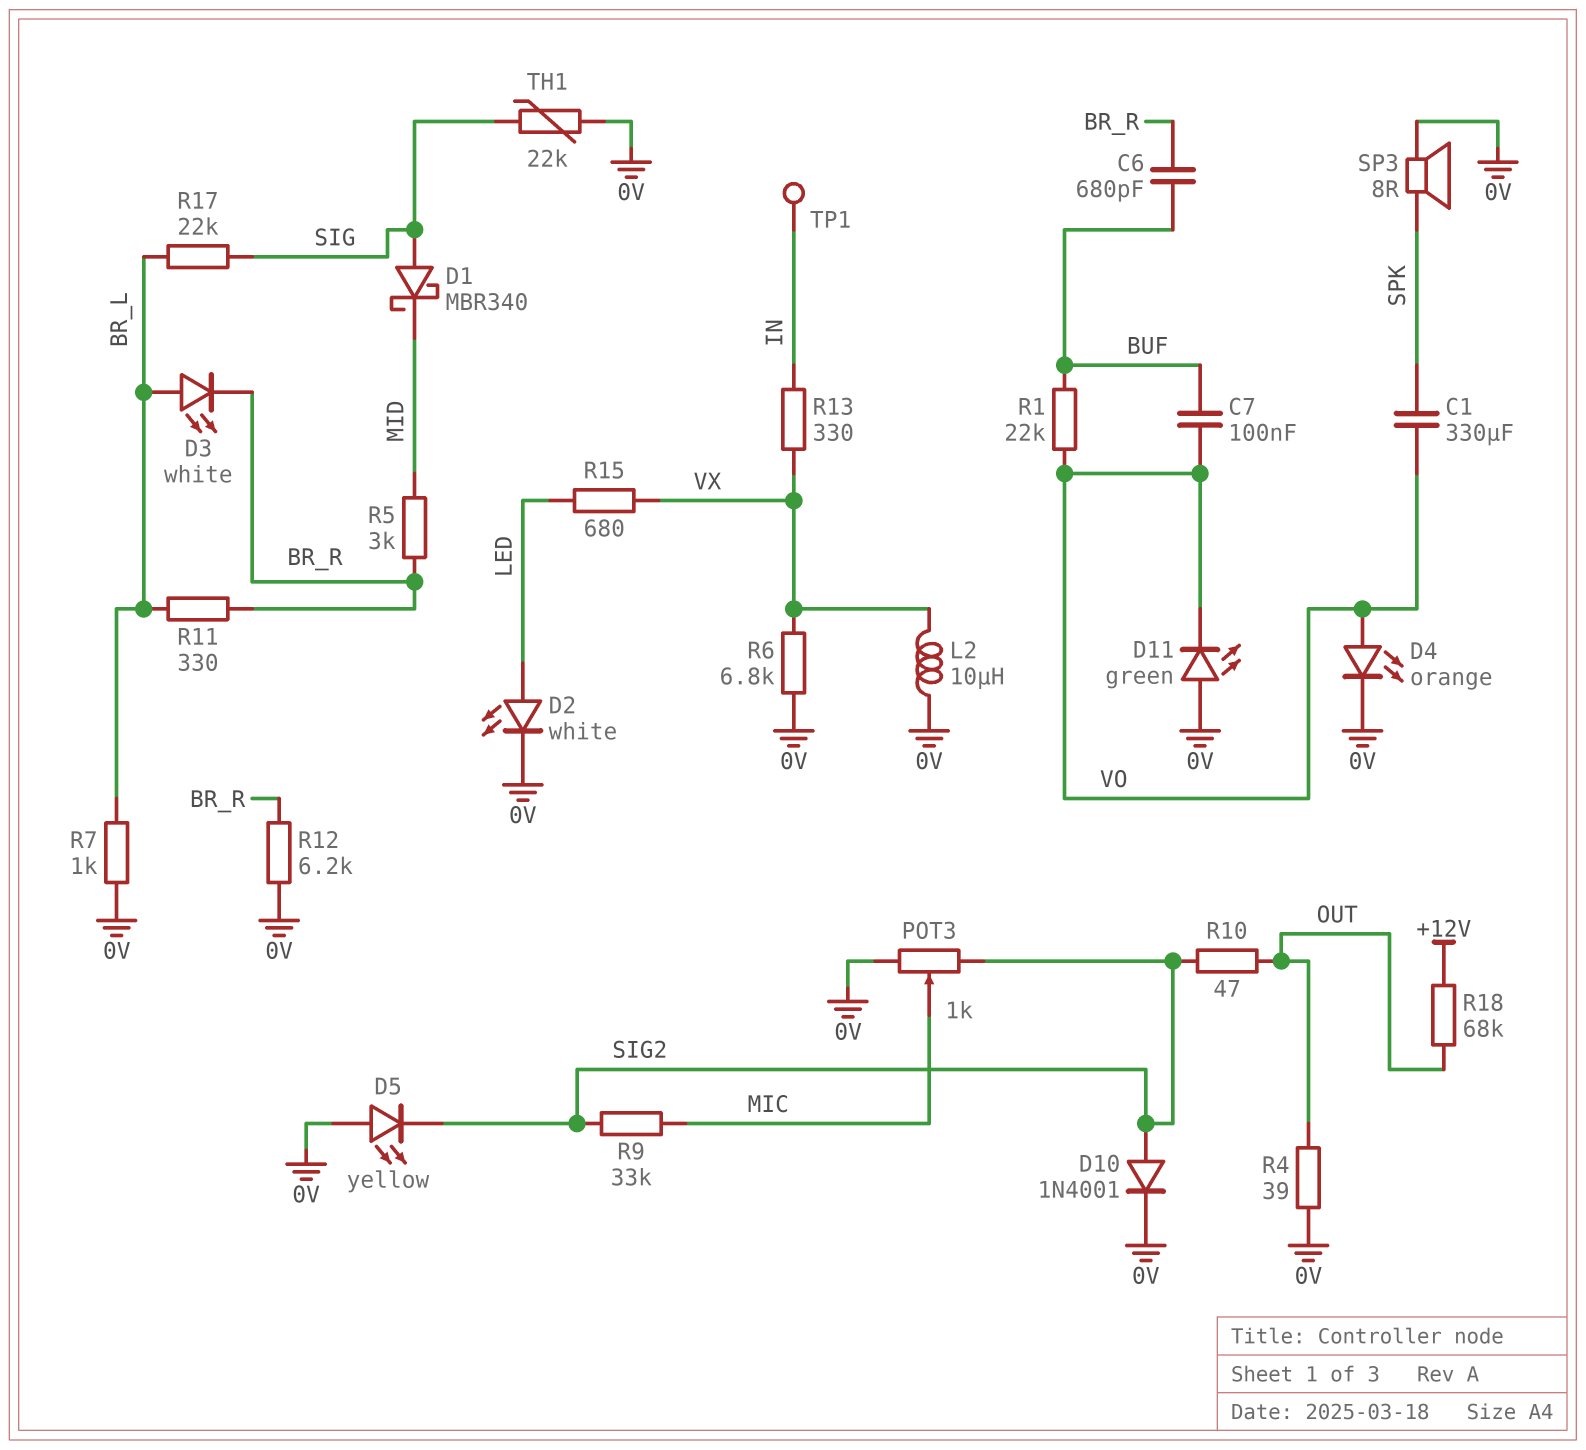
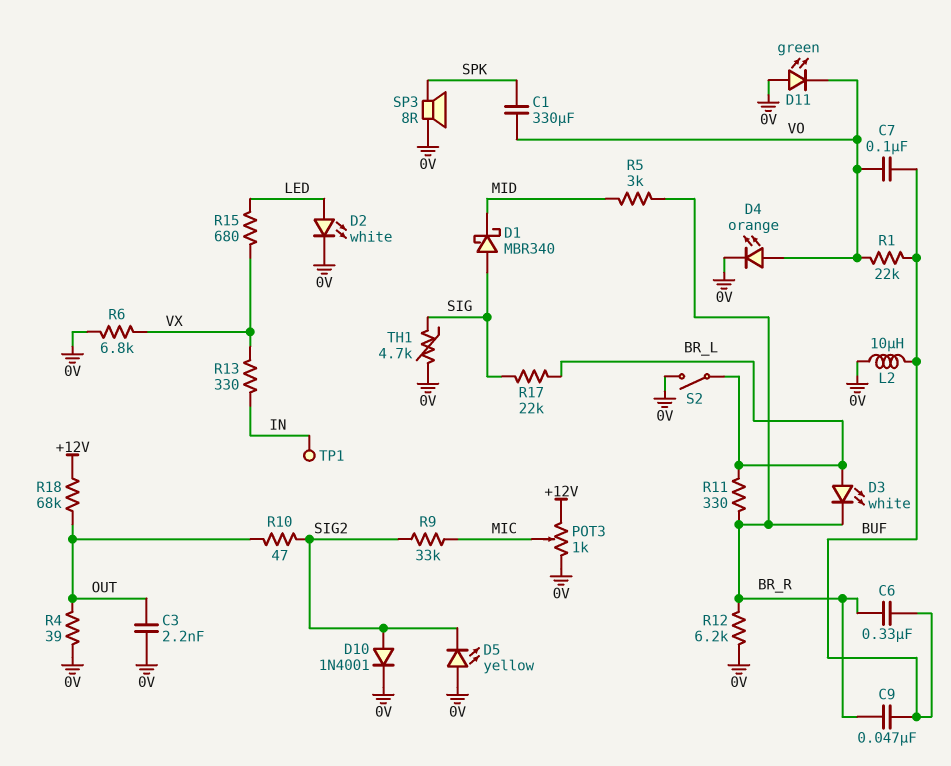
C3: none -> 2.2nF (0V, OUT)
C6: 680pF (BR_R, BUF) -> 330nF (BR_R, BUF)
C9: none -> 47nF (BR_R, BUF)
L2: 10uH (0V, VX) -> 10uH (0V, BUF)
POT3: 1k (0V, SIG2, wiper MIC) -> 1k (+12V, 0V, wiper MIC)
R7: 1k (0V, BR_L) -> none
S2: none -> switch (0V, BR_L)
TH1: 22k (0V, SIG) -> 4.7k (0V, SIG)

